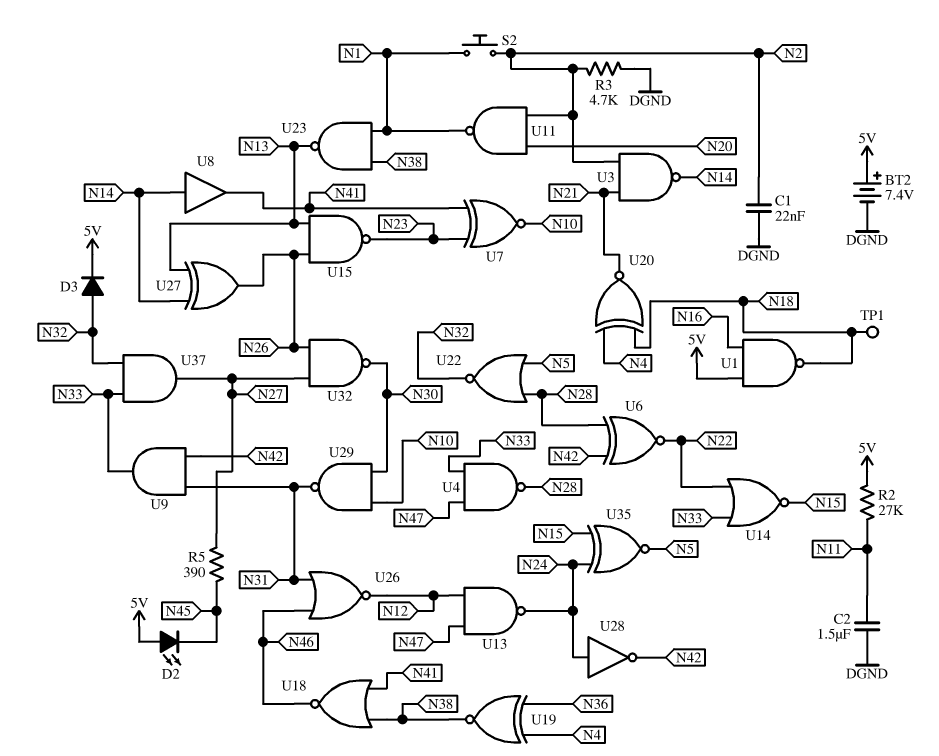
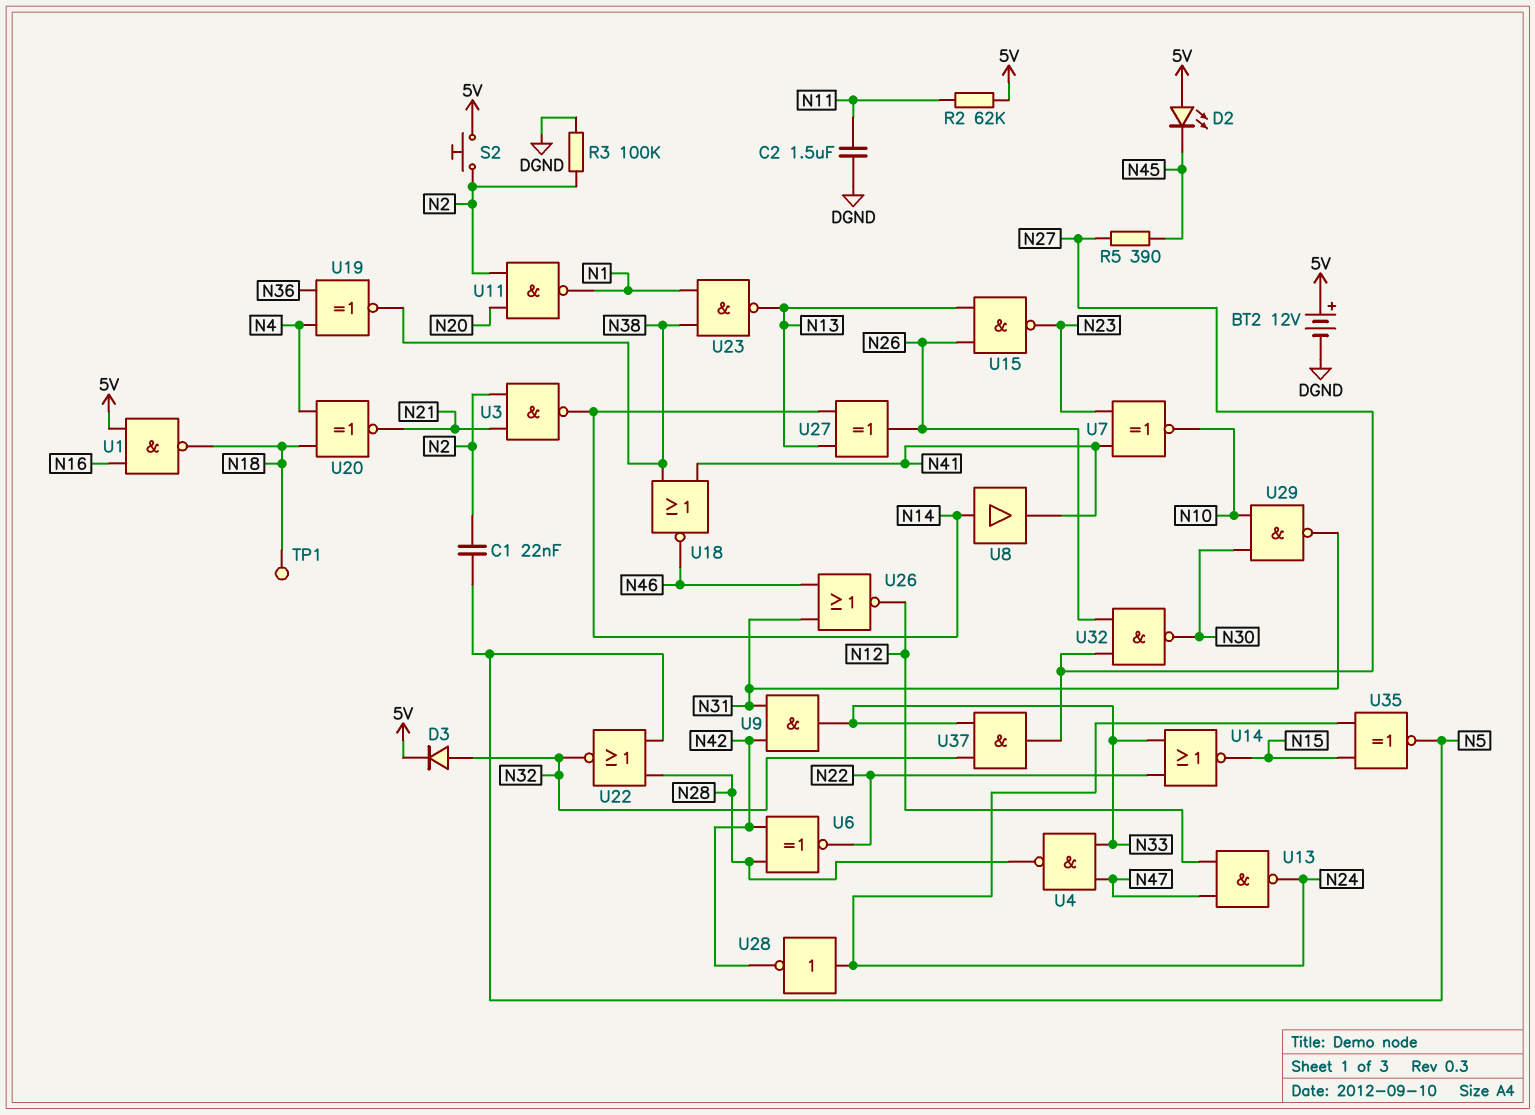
BT2: 7.4V (plus 5V, minus DGND) -> 12V (plus 5V, minus DGND)
C1: 22nF (DGND, N2) -> 22nF (N2, N5)
R2: 27k (5V, N11) -> 62k (5V, N11)
R3: 4.7k (DGND, N2) -> 100k (DGND, N2)
S2: button (N1, N2) -> button (5V, N2)

